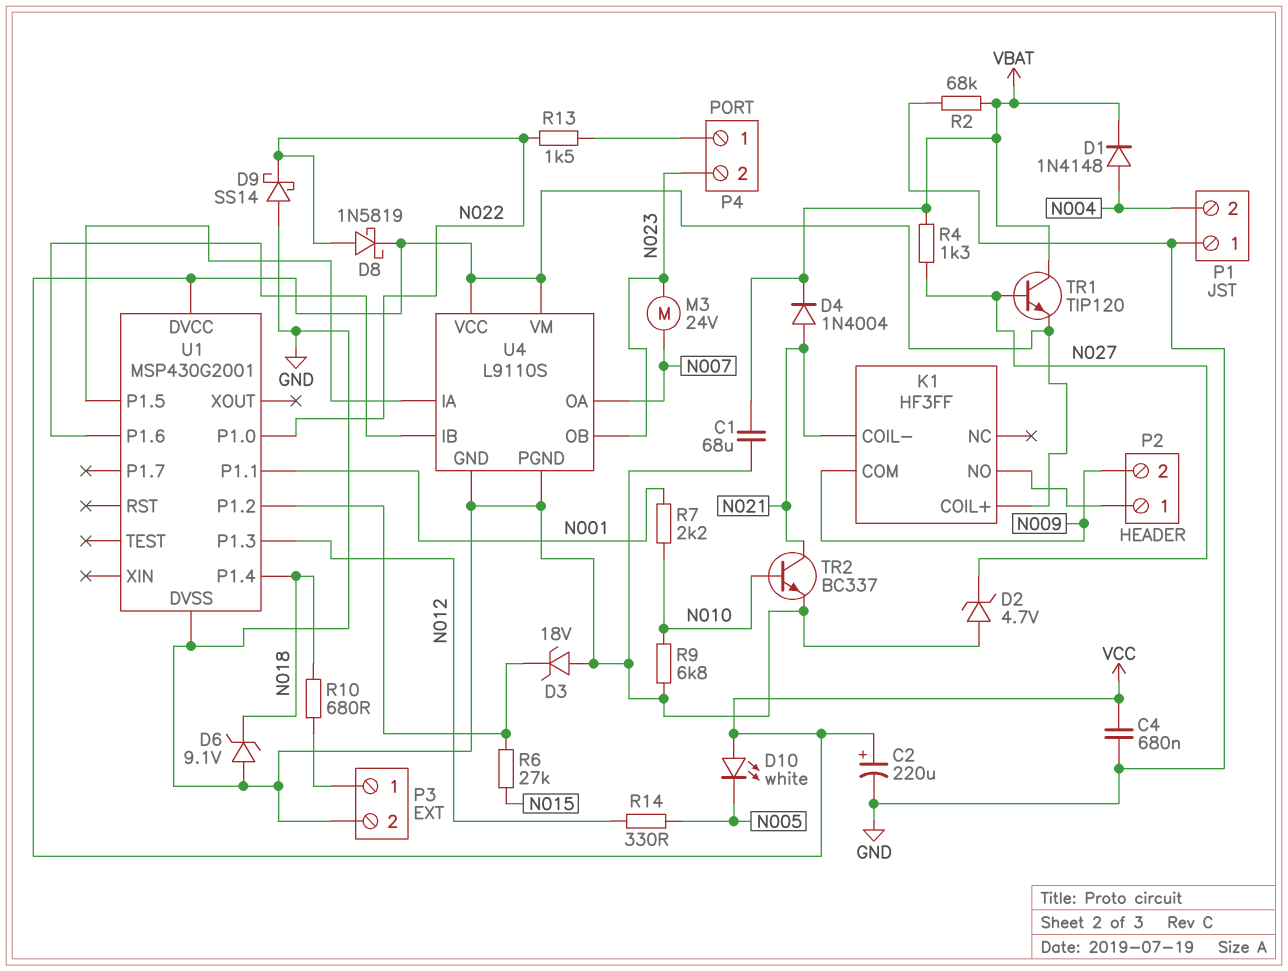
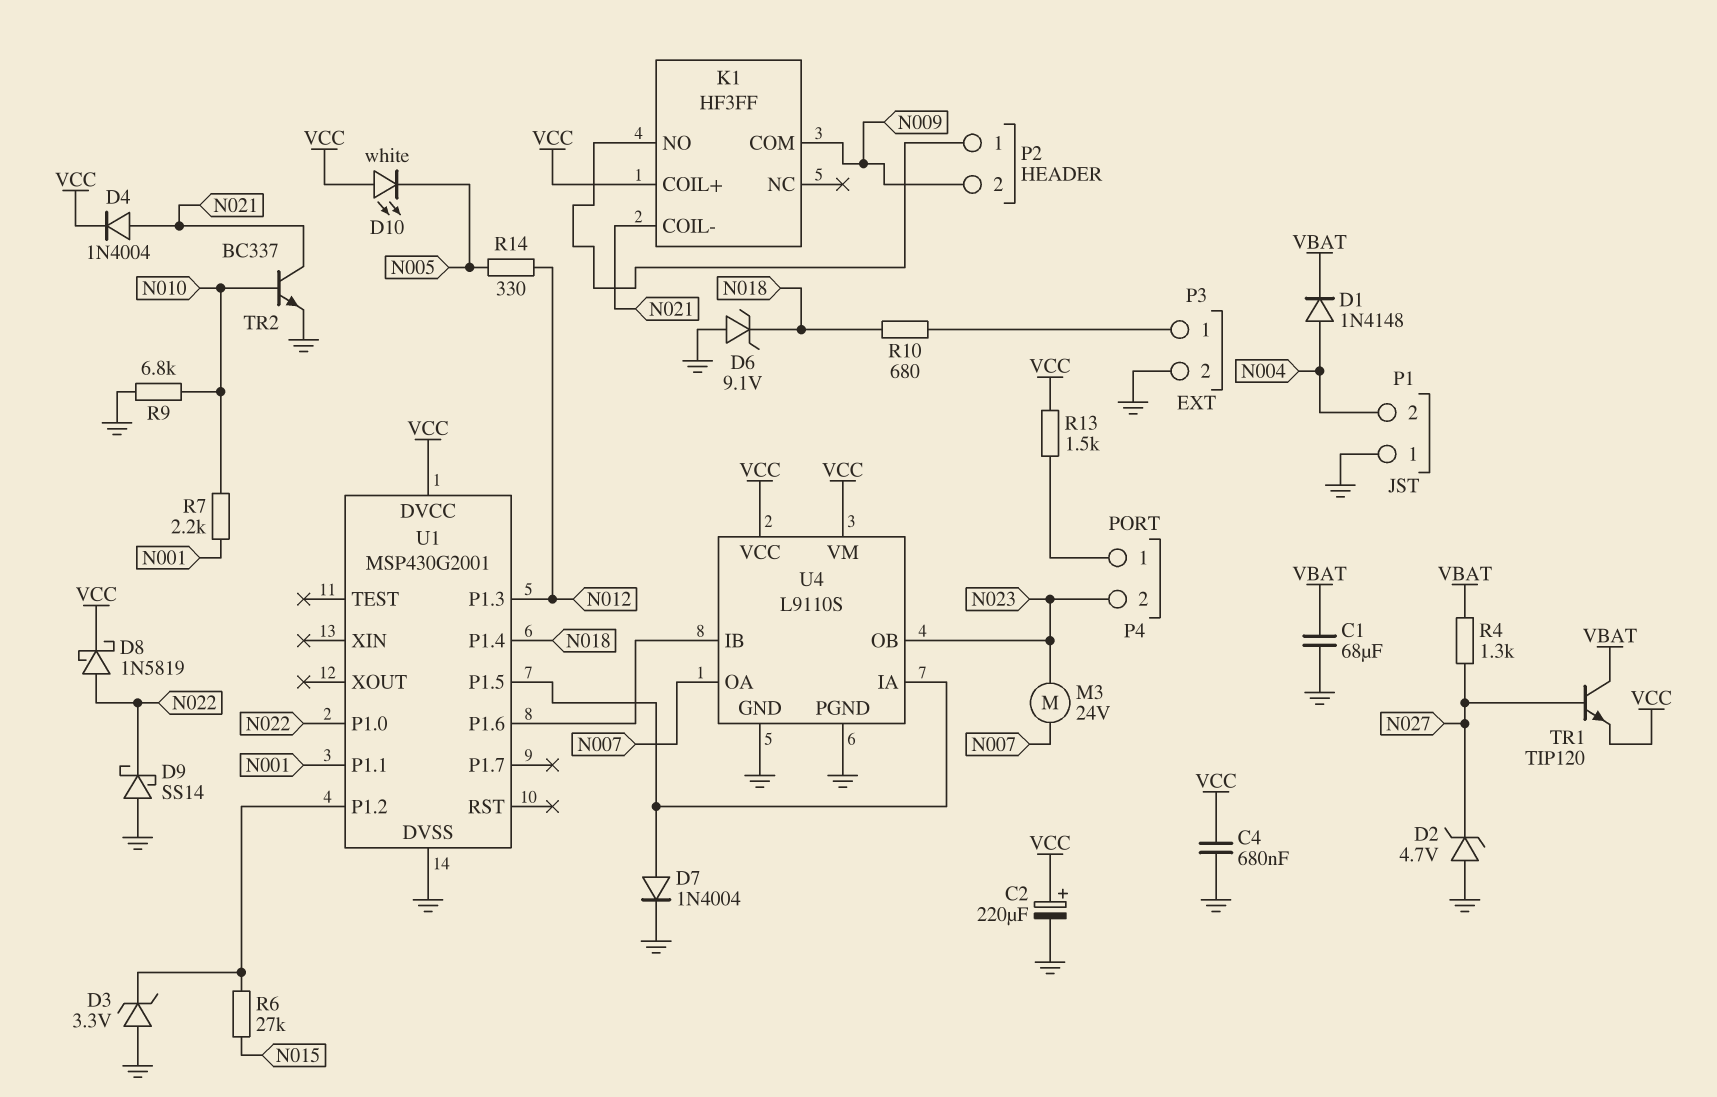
D3: zener 18V (A GND, K U1/P1.2) -> zener 3.3V (A GND, K U1/P1.2)
D4: diode 1N4004 (A N021, K VBAT) -> diode 1N4004 (A N021, K VCC)
D7: none -> diode 1N4004 (A U1/P1.5, K GND)
R2: 68k (GND, VBAT) -> none
R13: 1.5k (N022, P4/1) -> 1.5k (P4/1, VCC)

